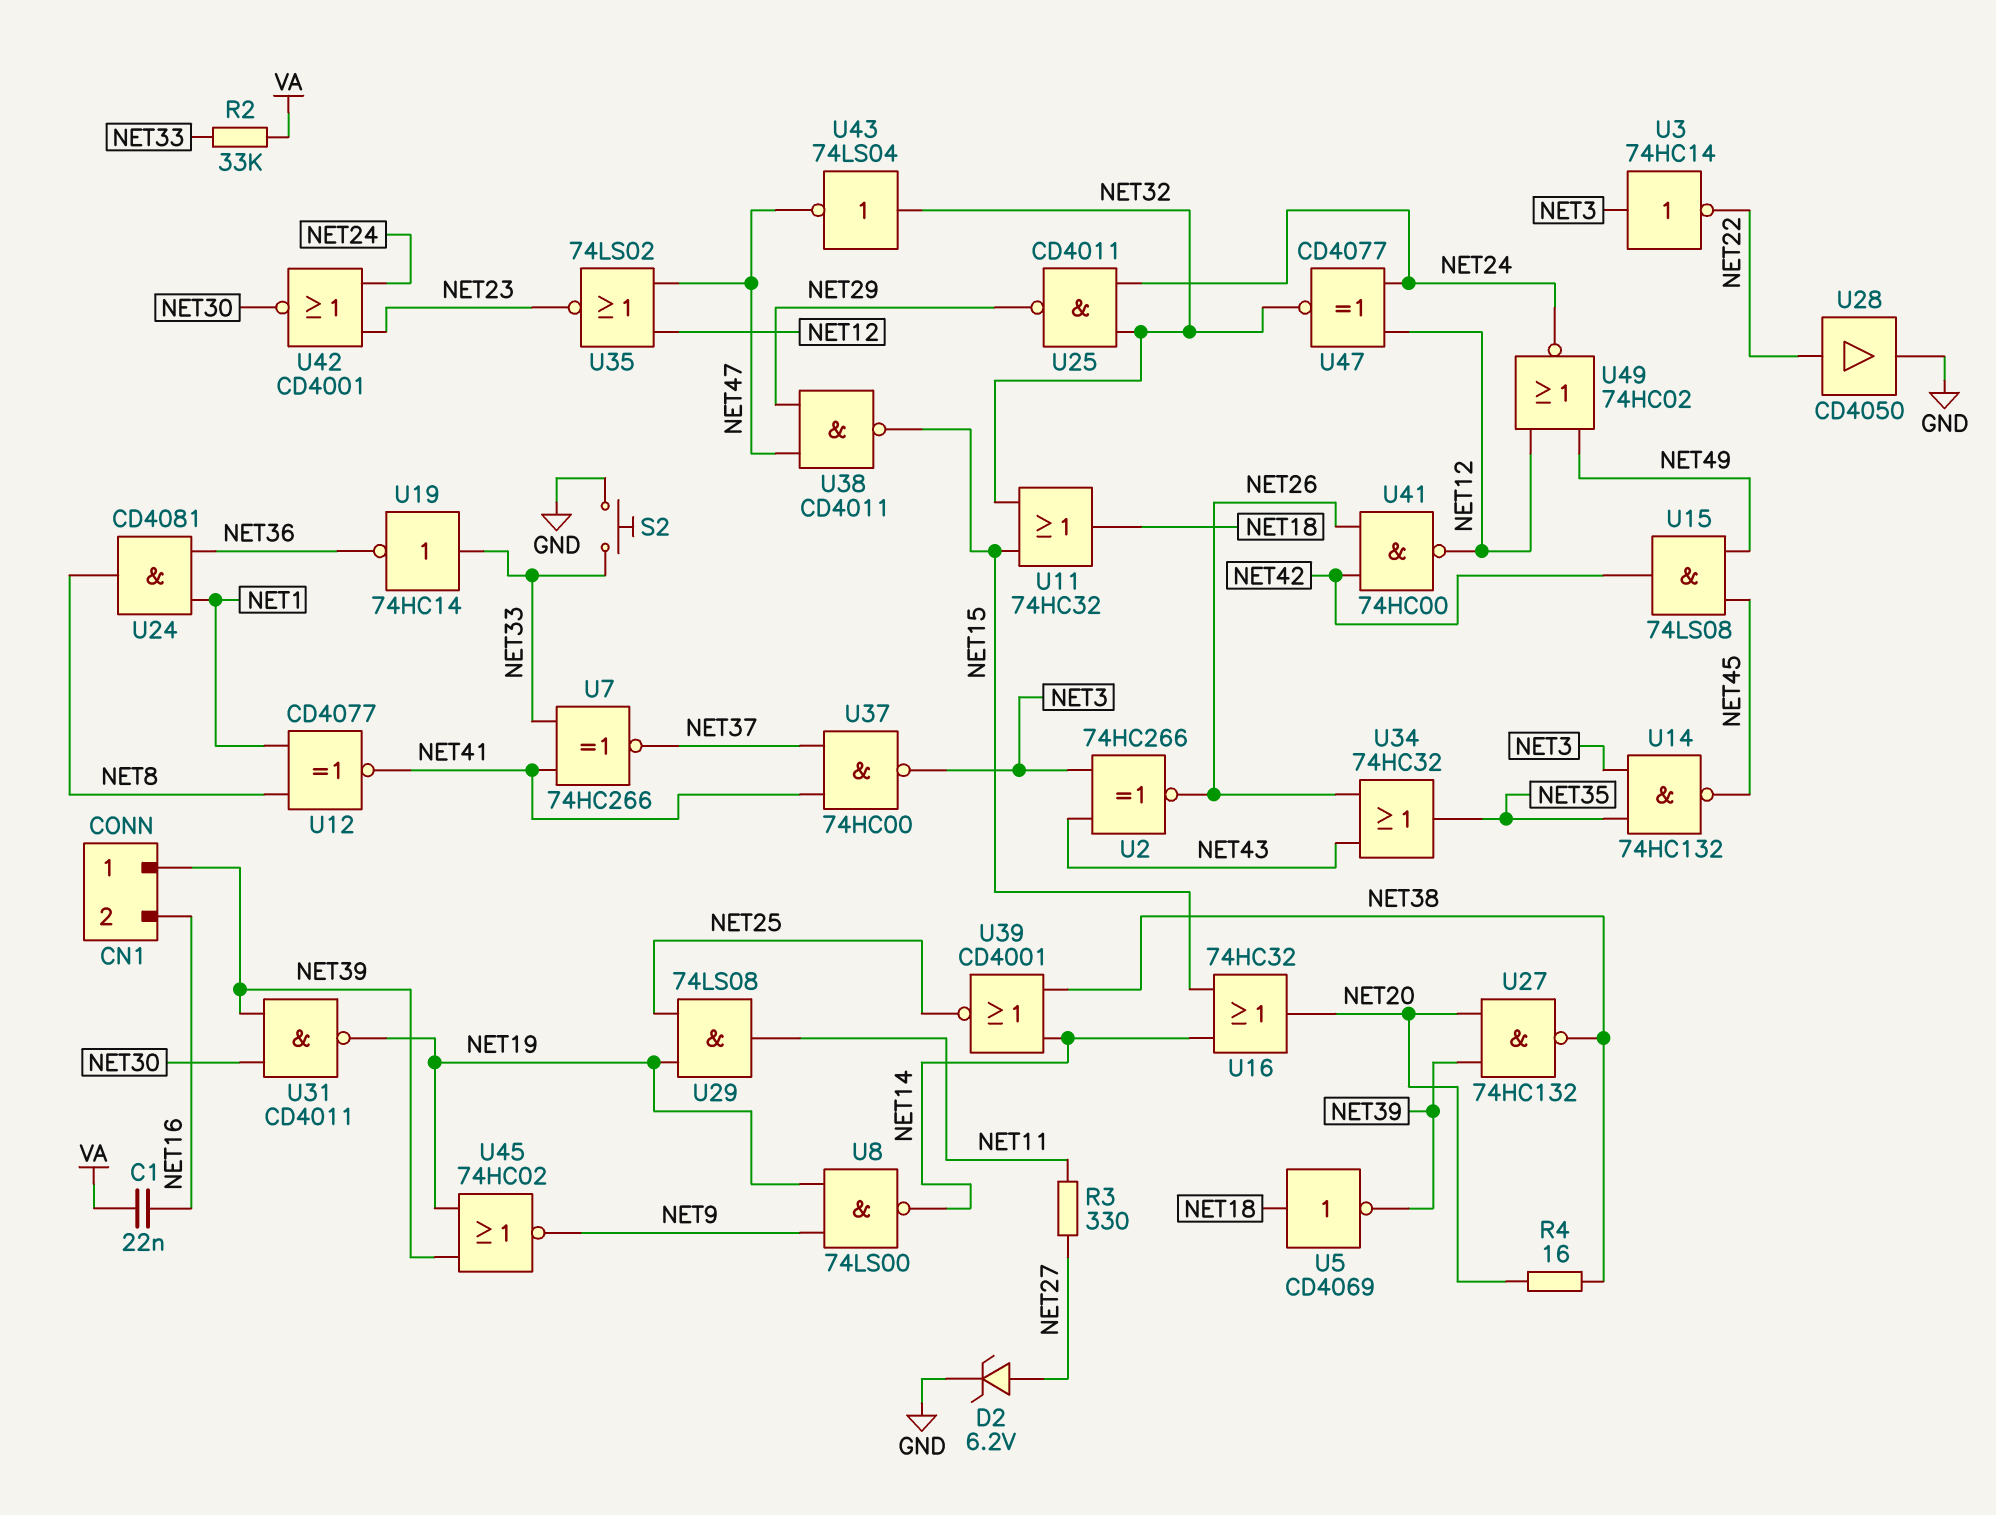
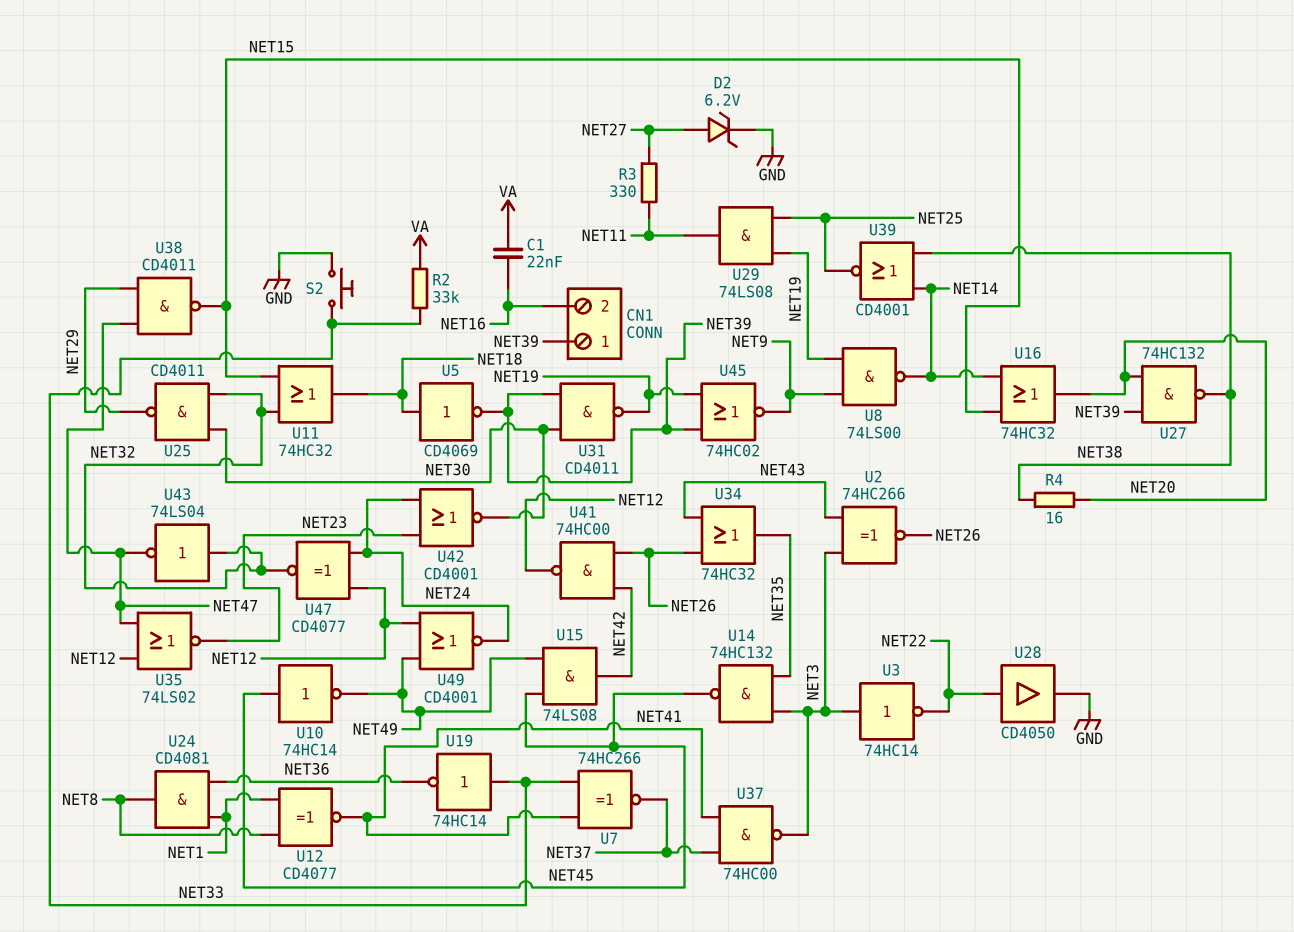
U10: none -> NOT 74HC14 (in NET45, out NET49)
U25: NAND CD4011 (in NET24, in NET32, out NET29) -> NAND CD4011 (in NET30, in NET32, out NET29)
U49: NOR 74HC02 (in NET12, in NET49, out NET24) -> NOR CD4001 (in NET12, in NET49, out NET24)

